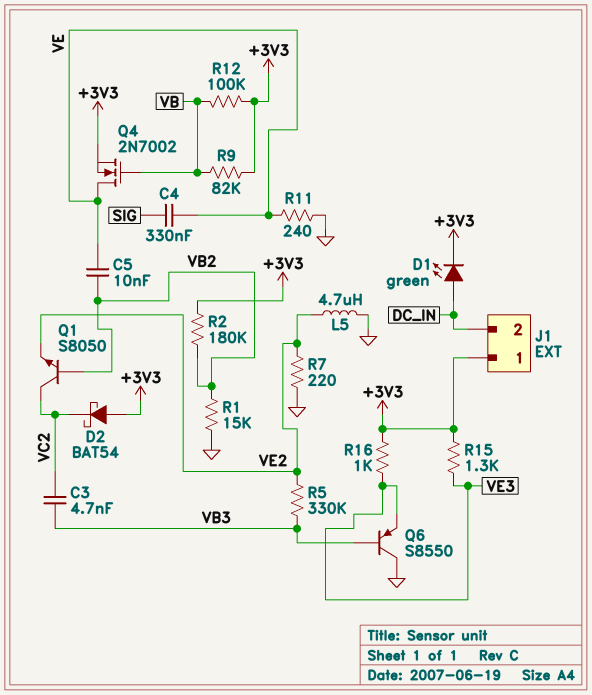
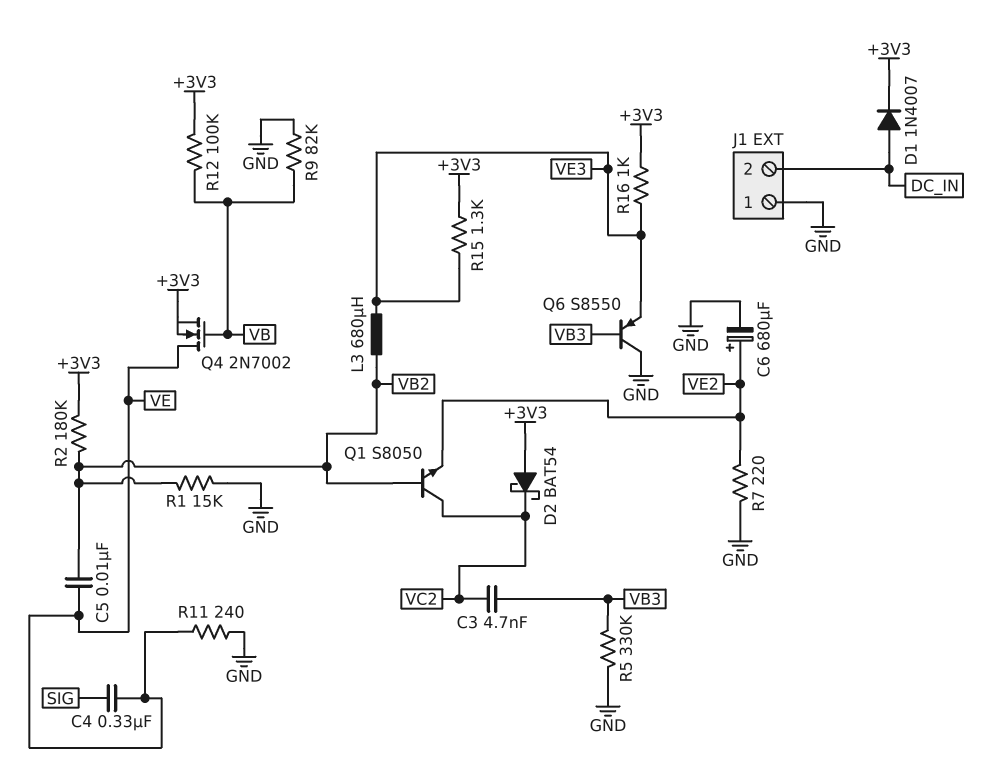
C6: none -> 680uF (plus VE2, minus GND)
D1: LED green (A DC_IN, K +3V3) -> diode 1N4007 (A DC_IN, K +3V3)
J1 pin 1: +3V3 -> GND
L3: none -> 680uH (VB2, VE3)
L5: 4.7uH (GND, VE2) -> none
R5: 330k (VB3, VE2) -> 330k (GND, VB3)
R9: 82k (+3V3, VB) -> 82k (GND, VB)

